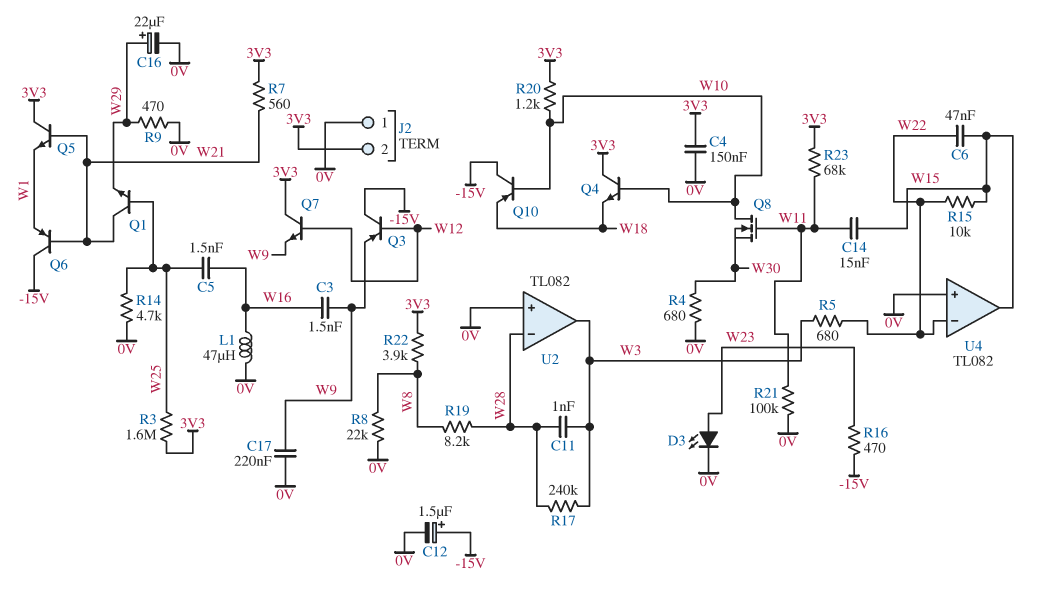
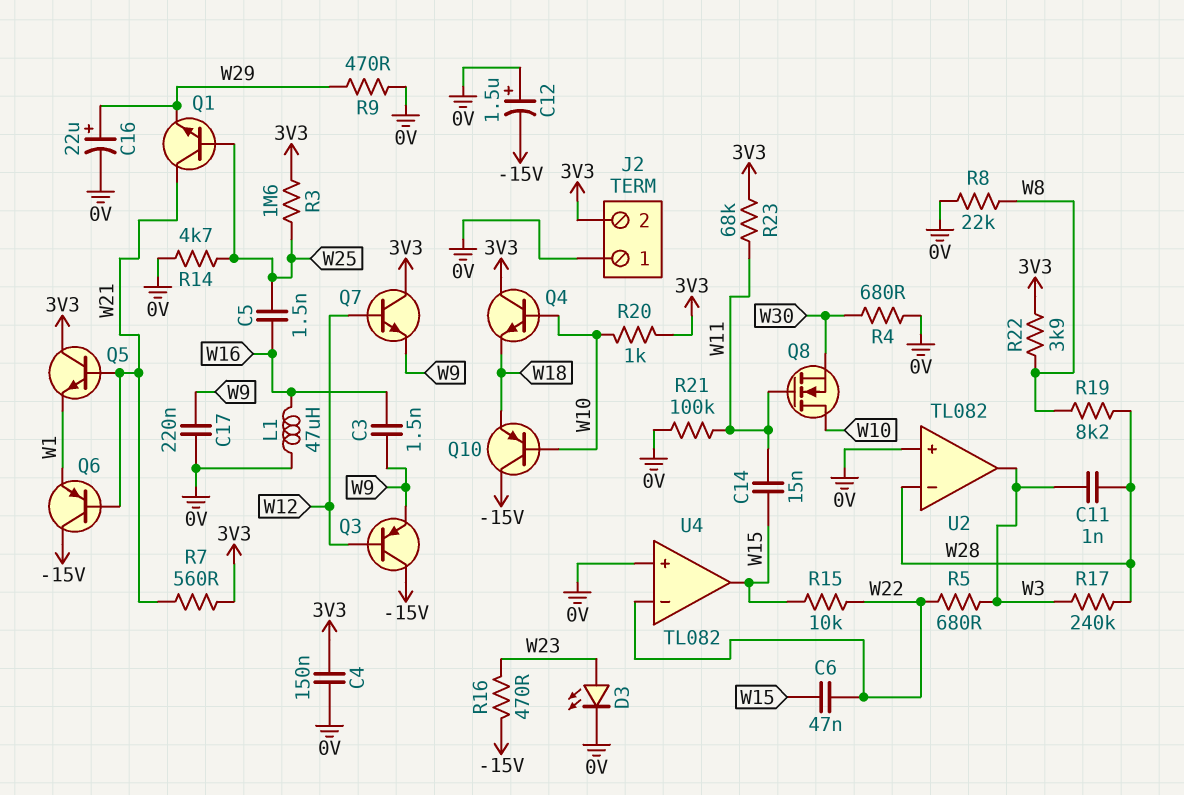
C12: 1.5uF (plus -15V, minus 0V) -> 1.5uF (plus 0V, minus -15V)
R20: 1.2k (3V3, W10) -> 1k (3V3, W10)

